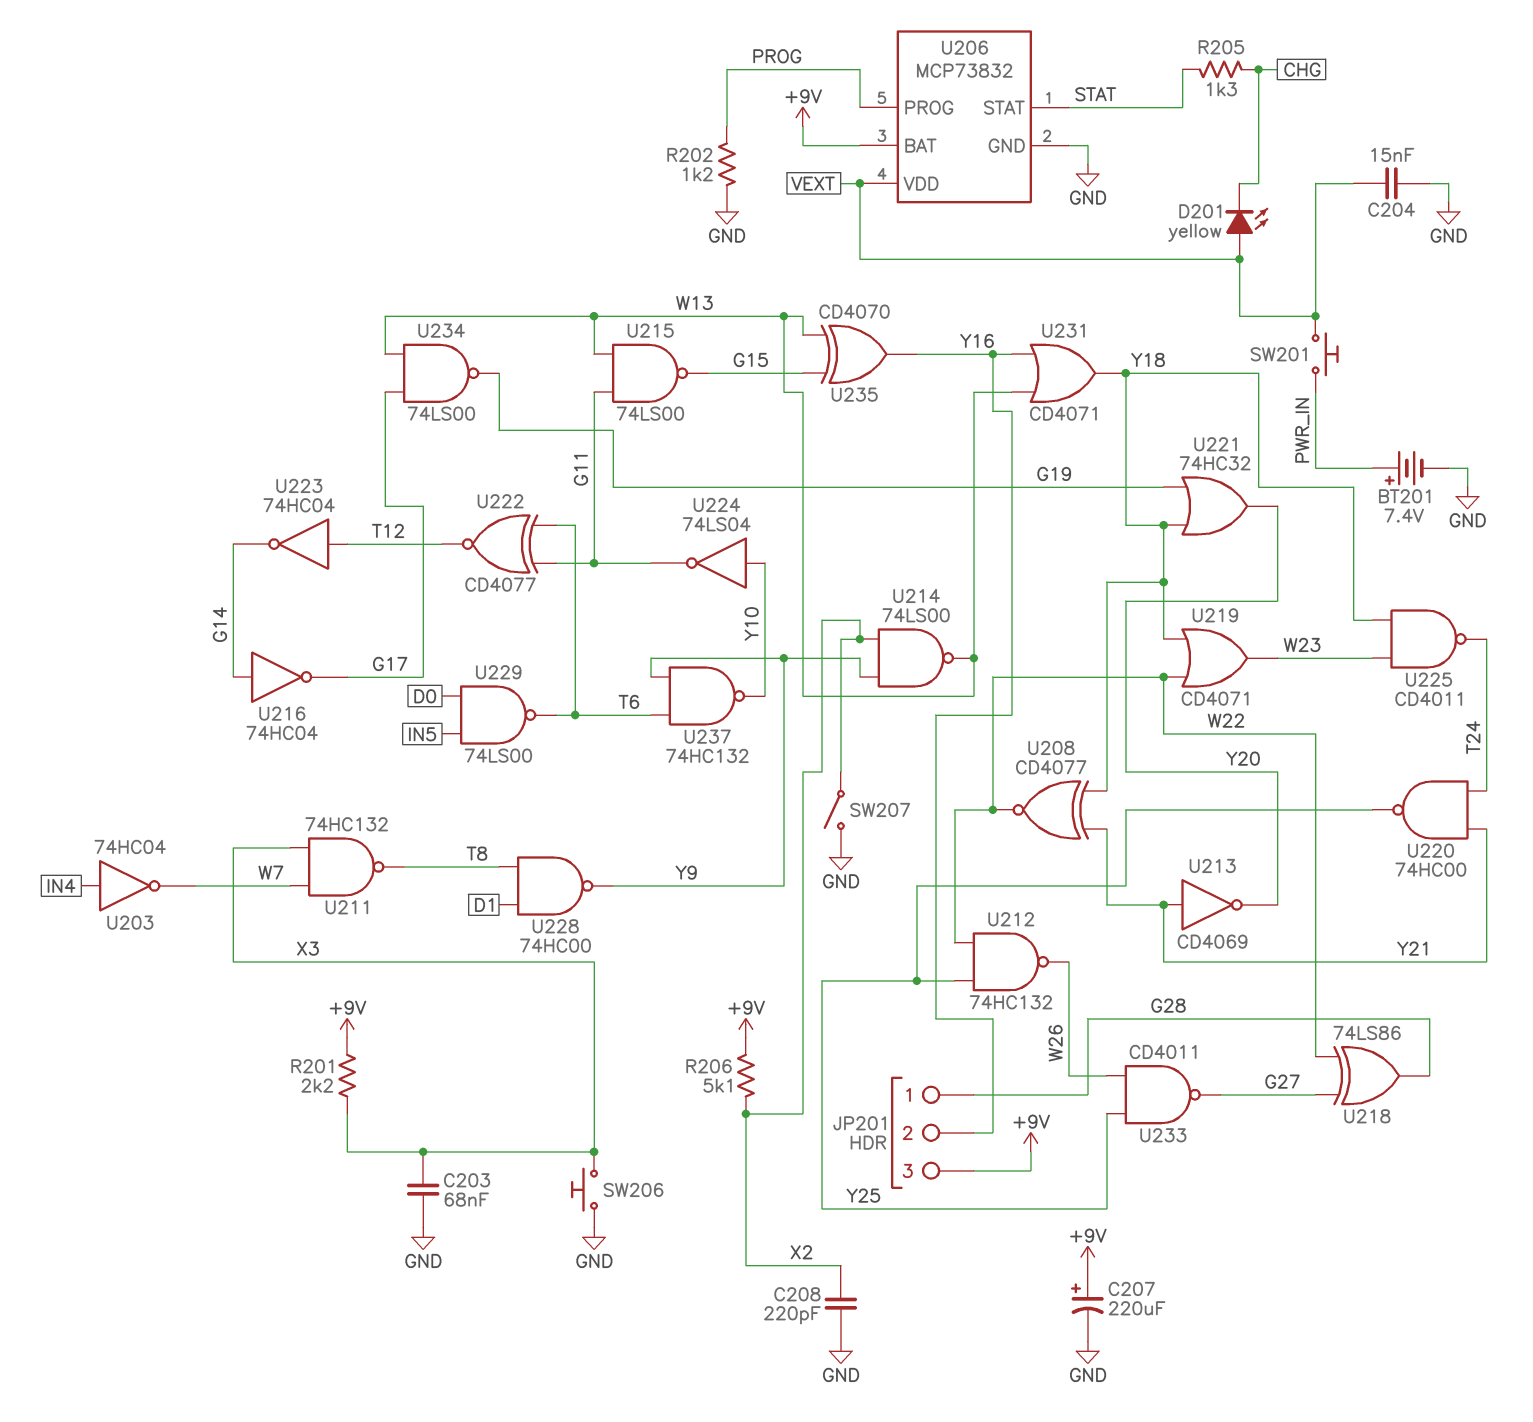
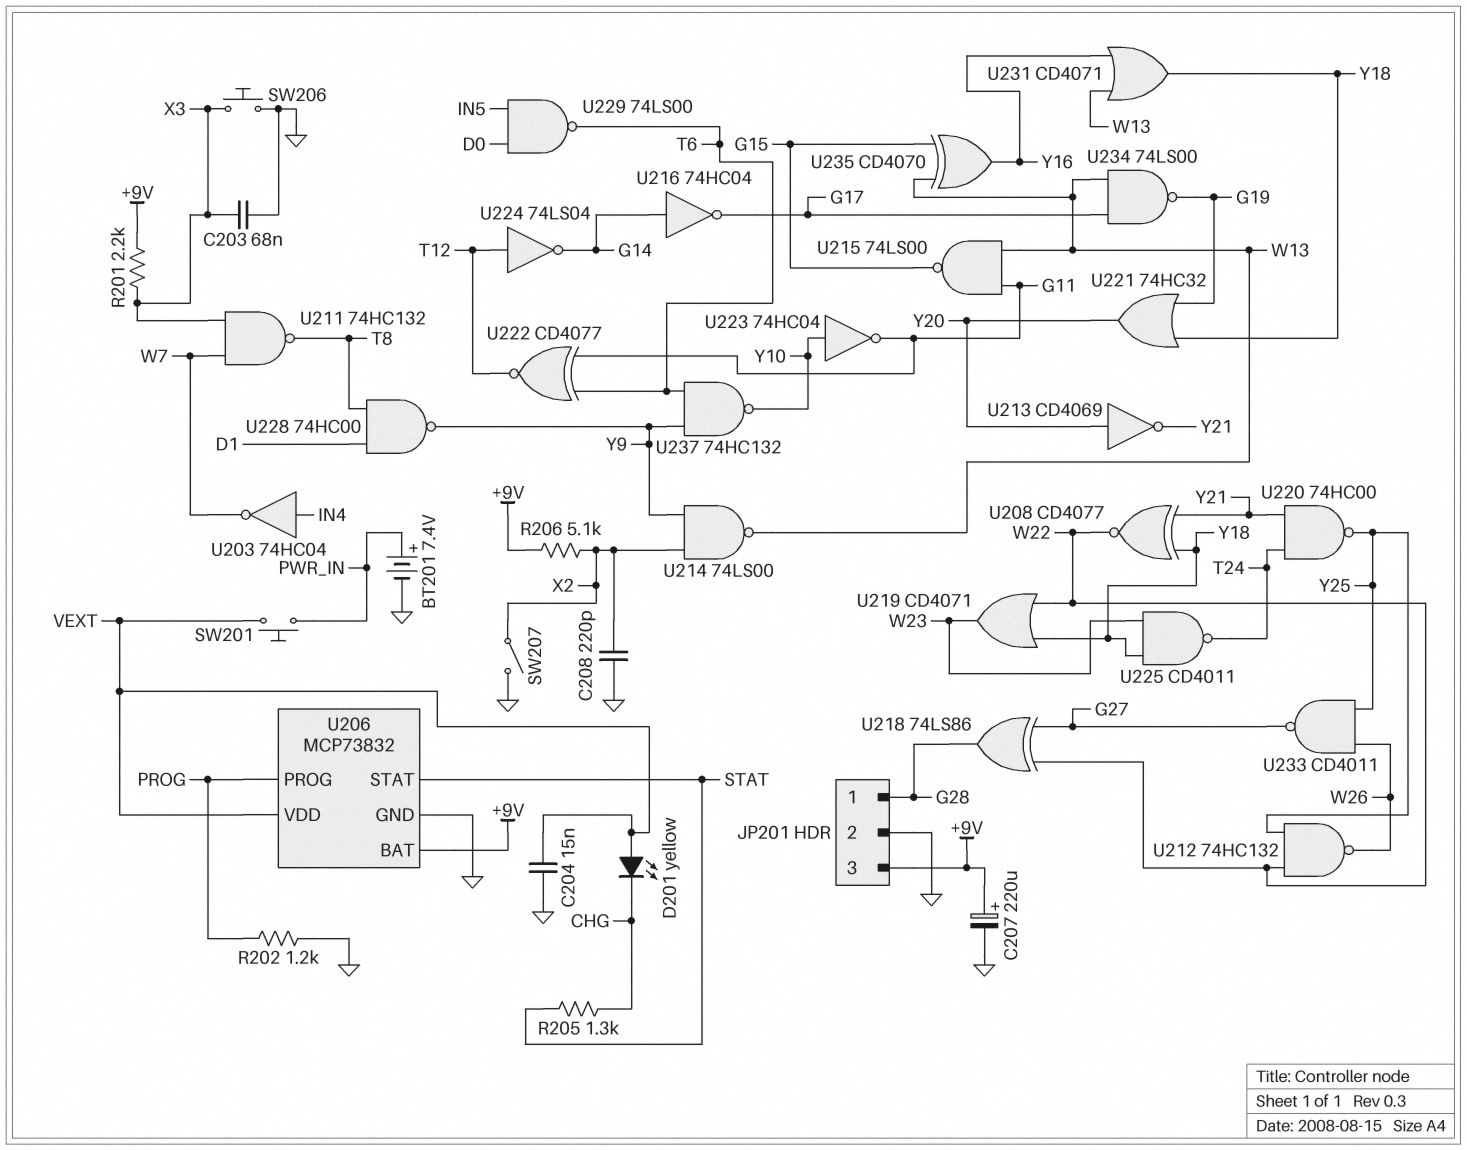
JP201 pin 2: Y16 -> GND
U213: NOT CD4069 (in Y21, out Y20) -> NOT CD4069 (in Y20, out Y21)
U223: NOT 74HC04 (in T12, out G14) -> NOT 74HC04 (in Y10, out G11)
U224: NOT 74LS04 (in Y10, out G11) -> NOT 74LS04 (in T12, out G14)

